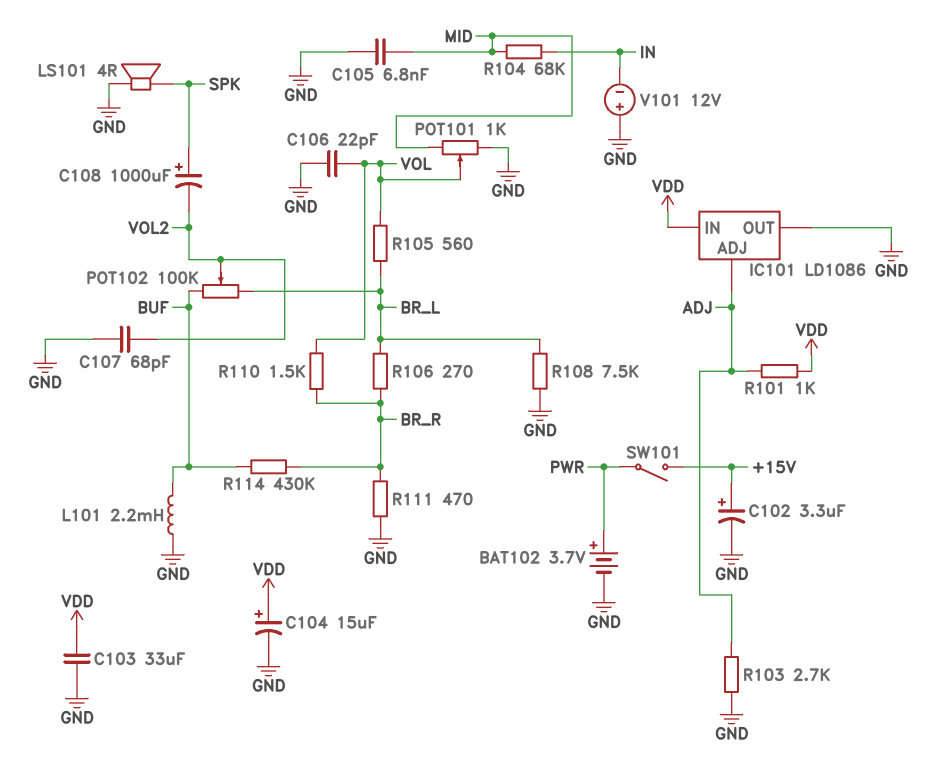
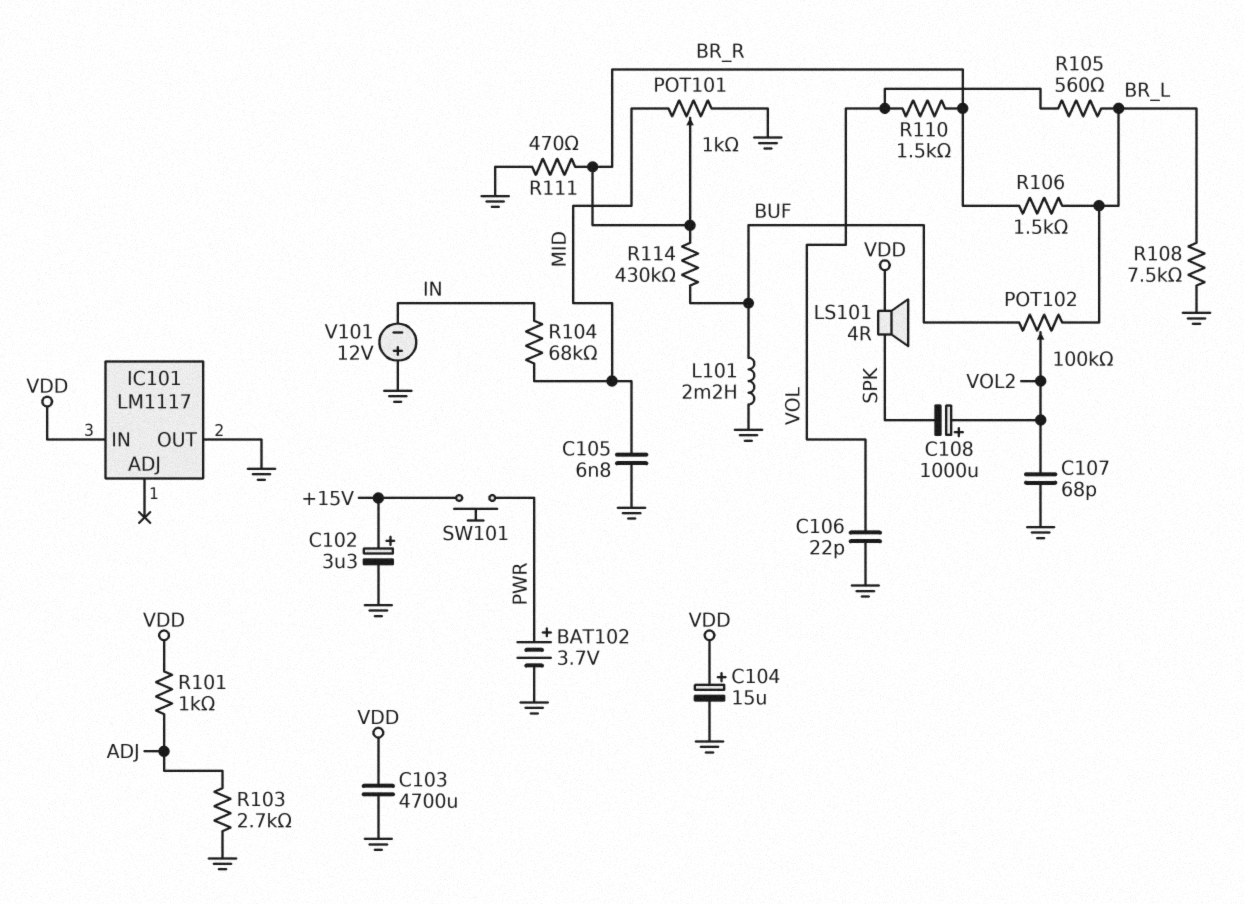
C103: 33uF (GND, VDD) -> 4700uF (GND, VDD)
C108: 1000uF (plus SPK, minus VOL2) -> 1000uF (plus VOL2, minus SPK)
IC101: LD1086 -> LM1117
IC101 pin ADJ: ADJ -> none
LS101: speaker 4R (GND, SPK) -> speaker 4R (SPK, VDD)
POT101: 1k (GND, MID, wiper VOL) -> 1k (GND, MID, wiper BR_R)
R106: 270 (BR_L, BR_R) -> 1.5k (BR_L, BR_R)
SW101: switch (+15V, PWR) -> button (+15V, PWR)

